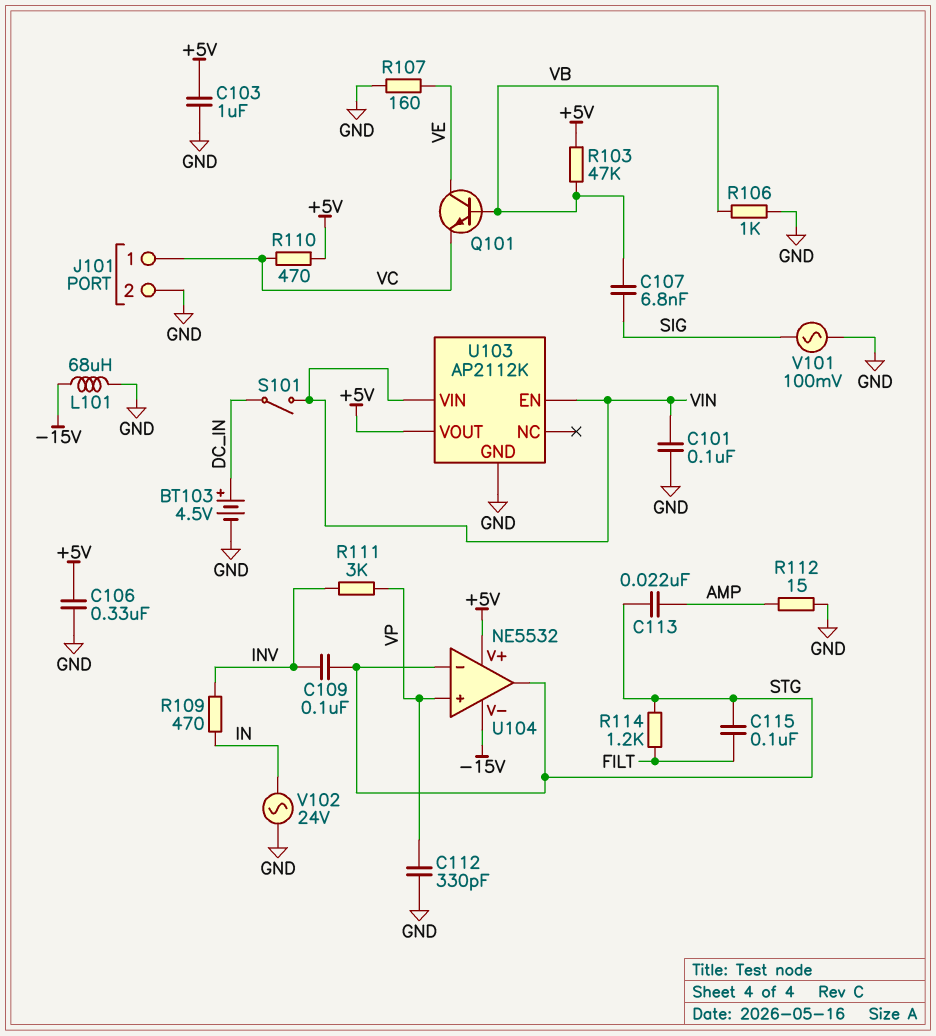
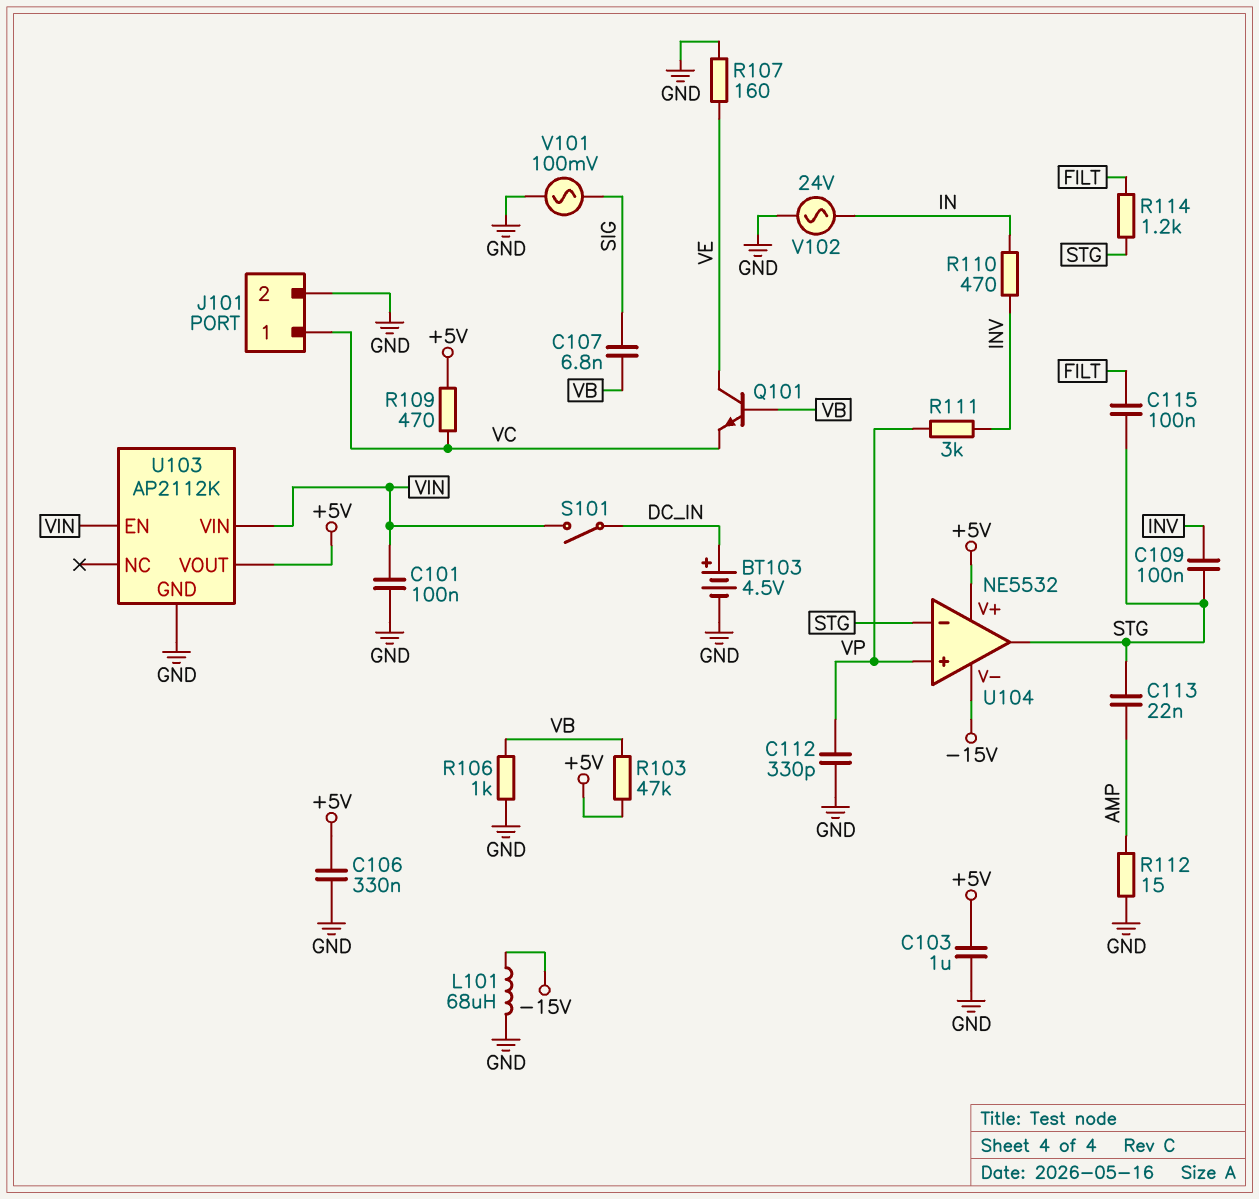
R109: 470 (IN, INV) -> 470 (+5V, VC)
R110: 470 (+5V, VC) -> 470 (IN, INV)

